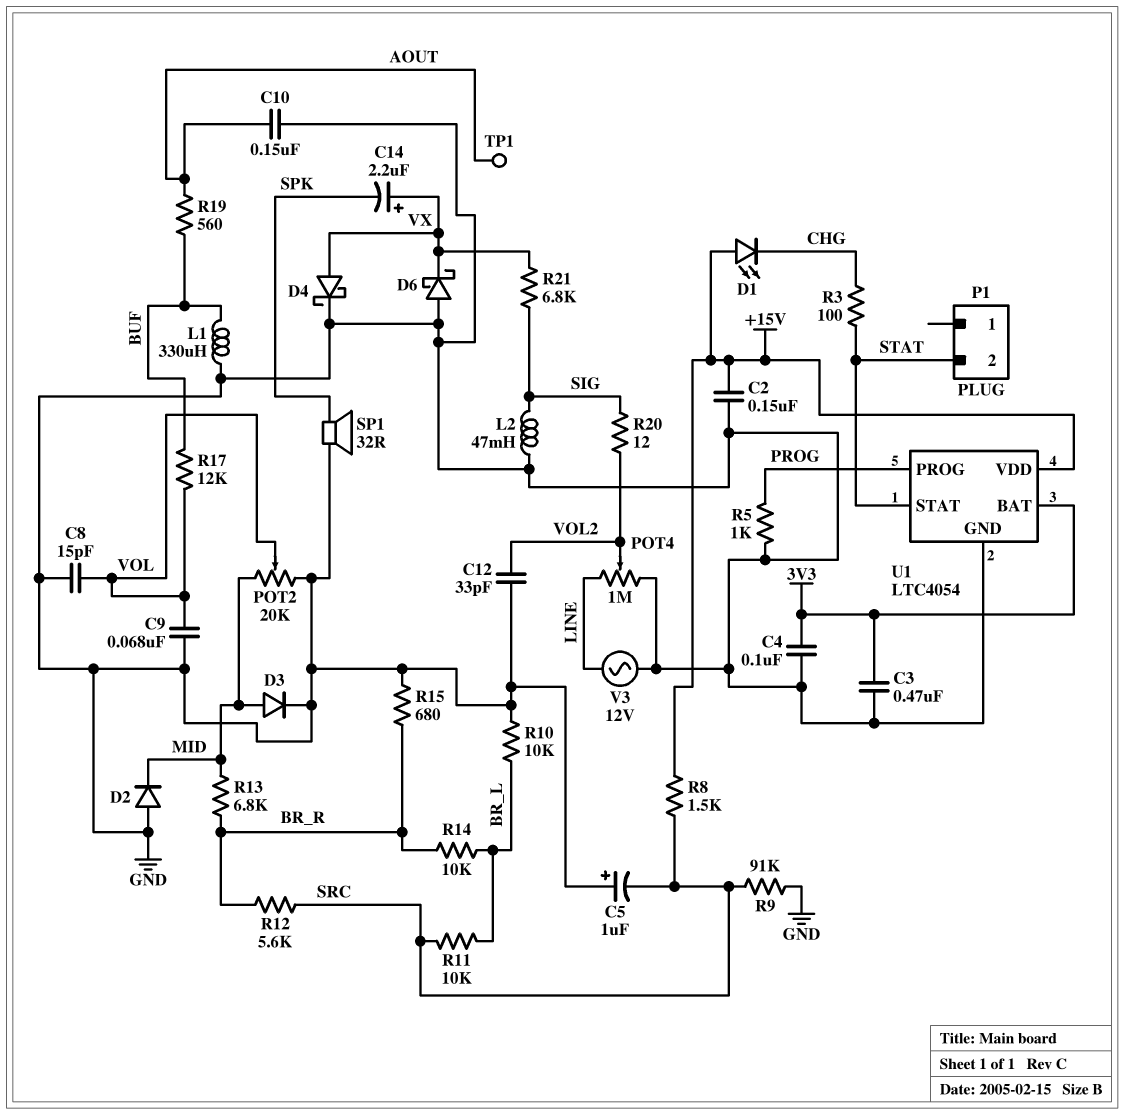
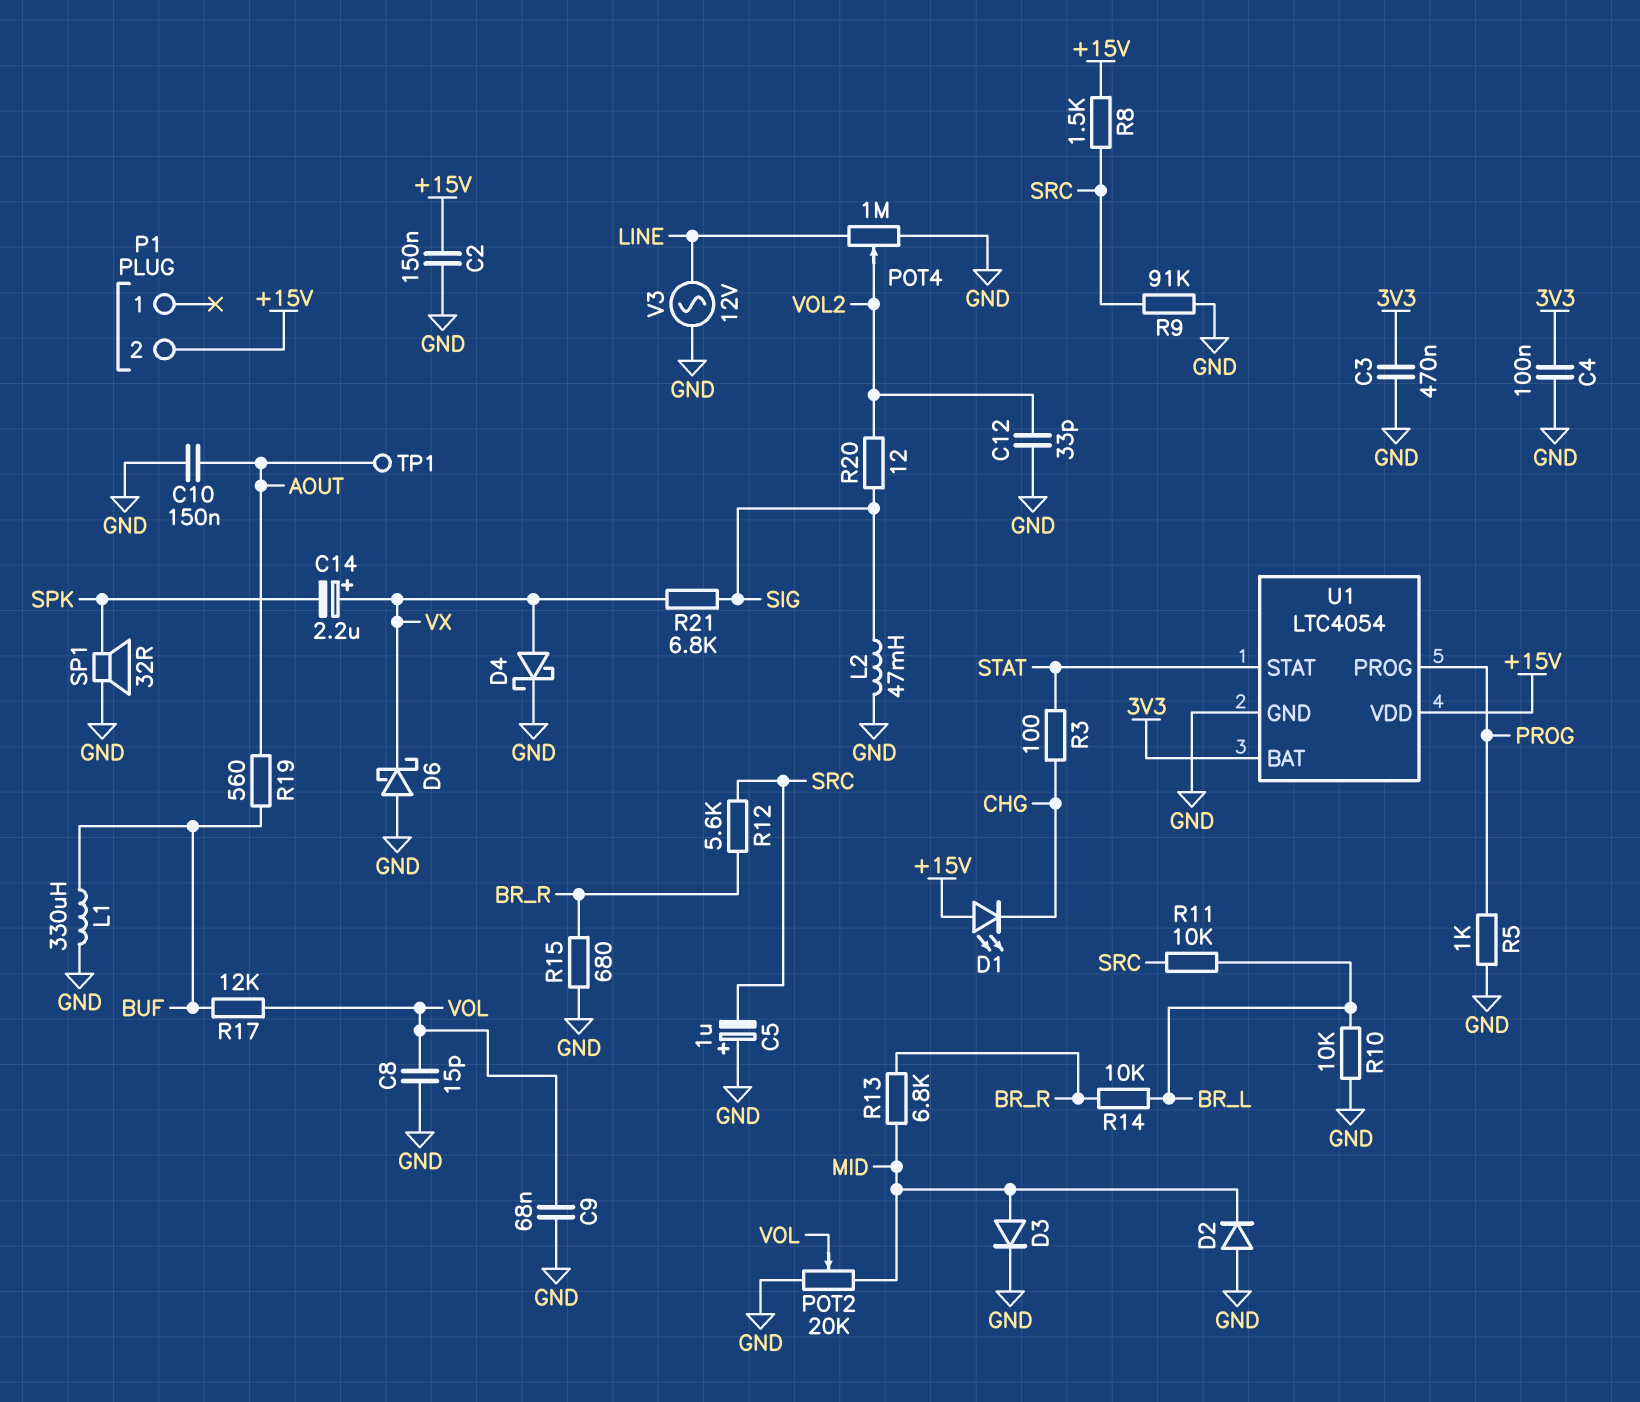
P1 pin 2: STAT -> +15V

